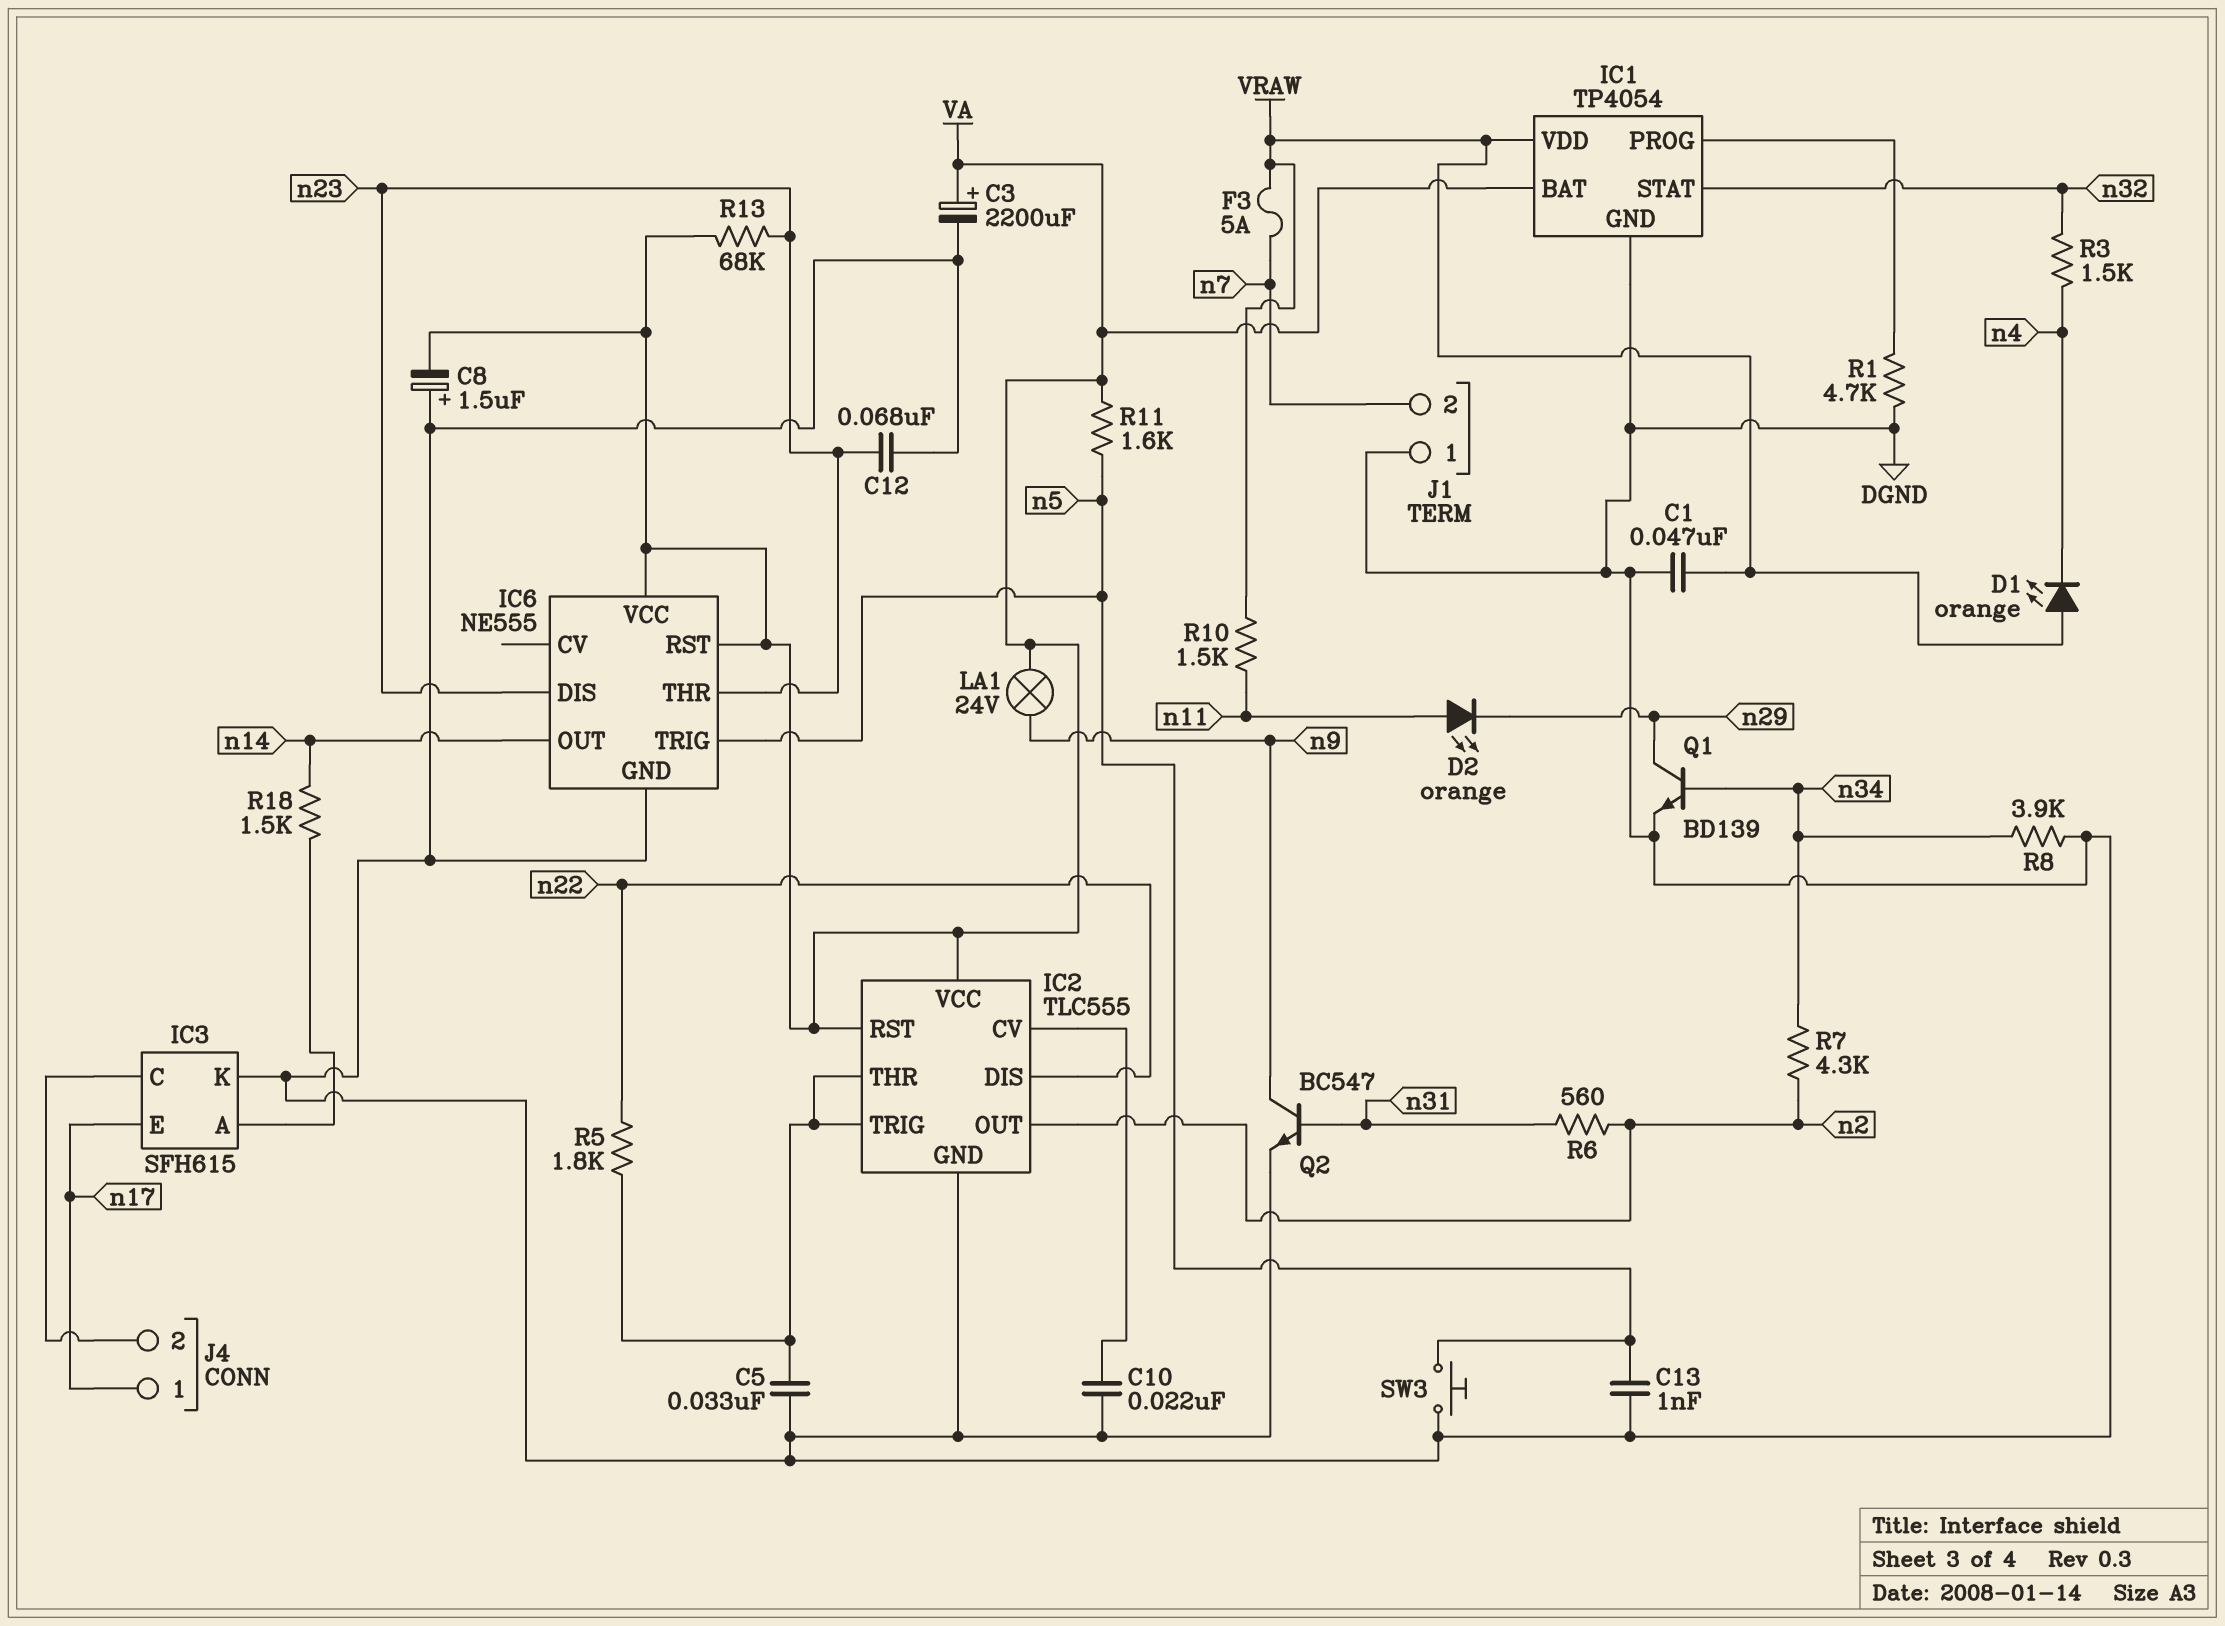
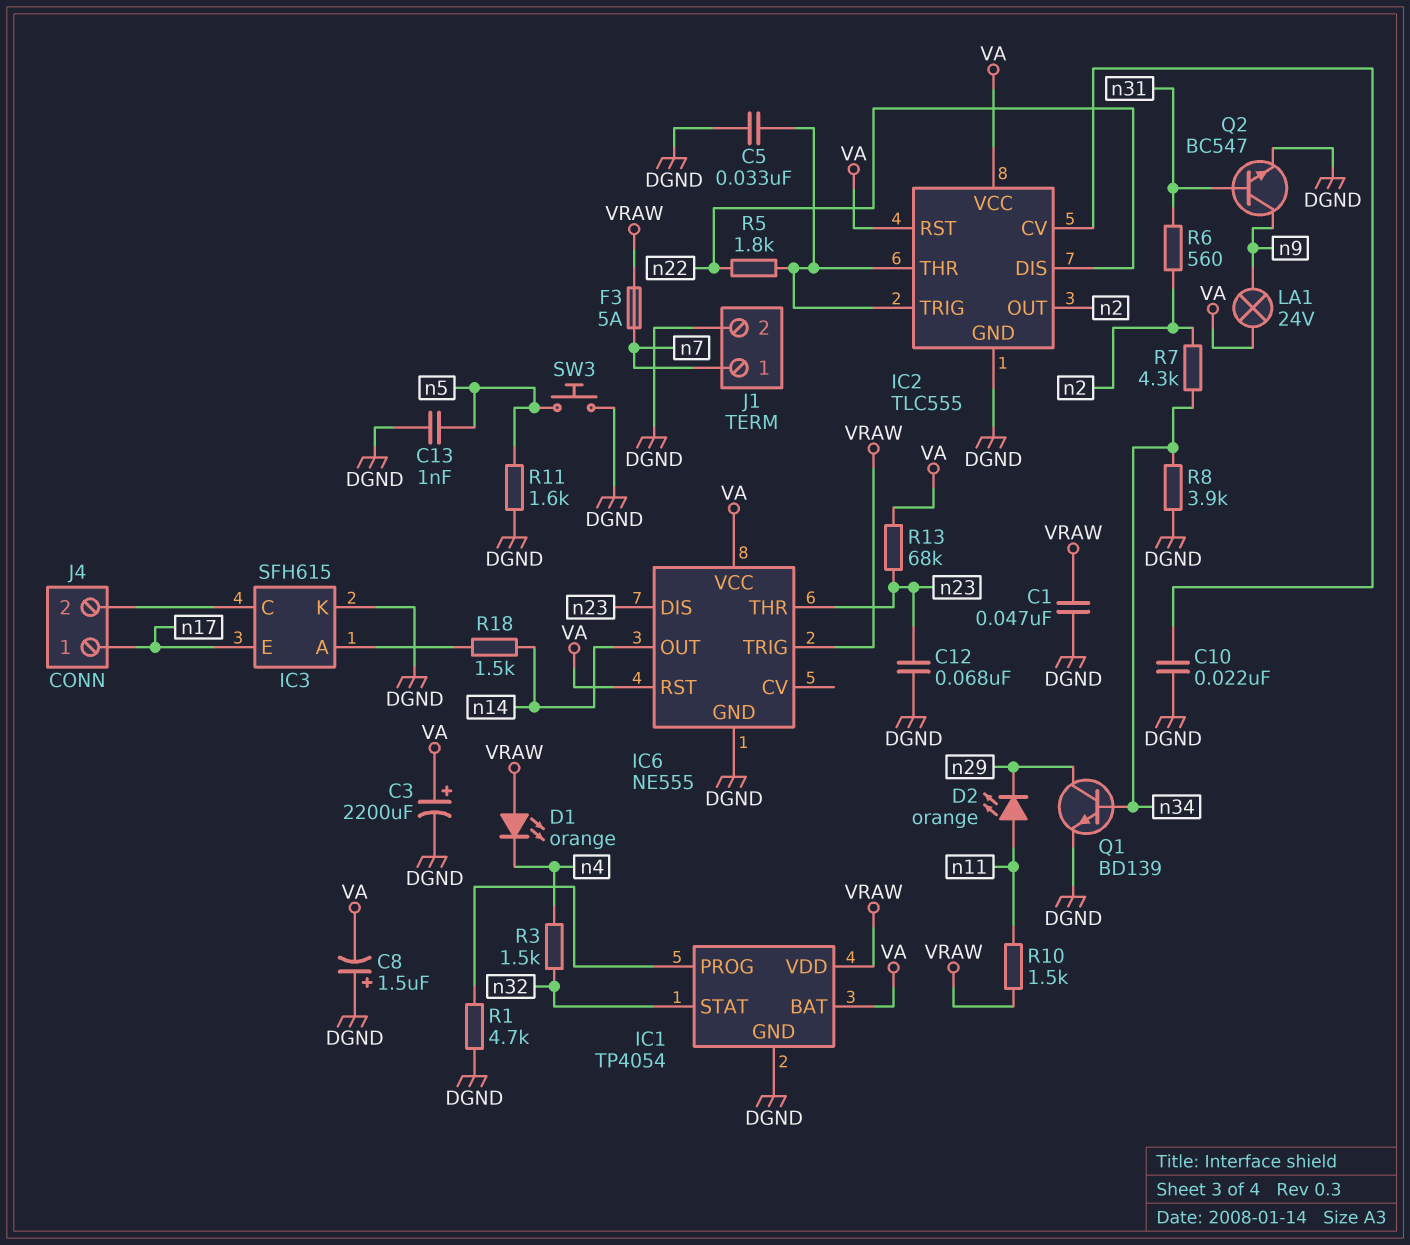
IC6 pin TRIG: n5 -> VRAW
J1 pin 1: DGND -> n7
J1 pin 2: n7 -> DGND
R11: 1.6k (VA, n5) -> 1.6k (DGND, n5)

